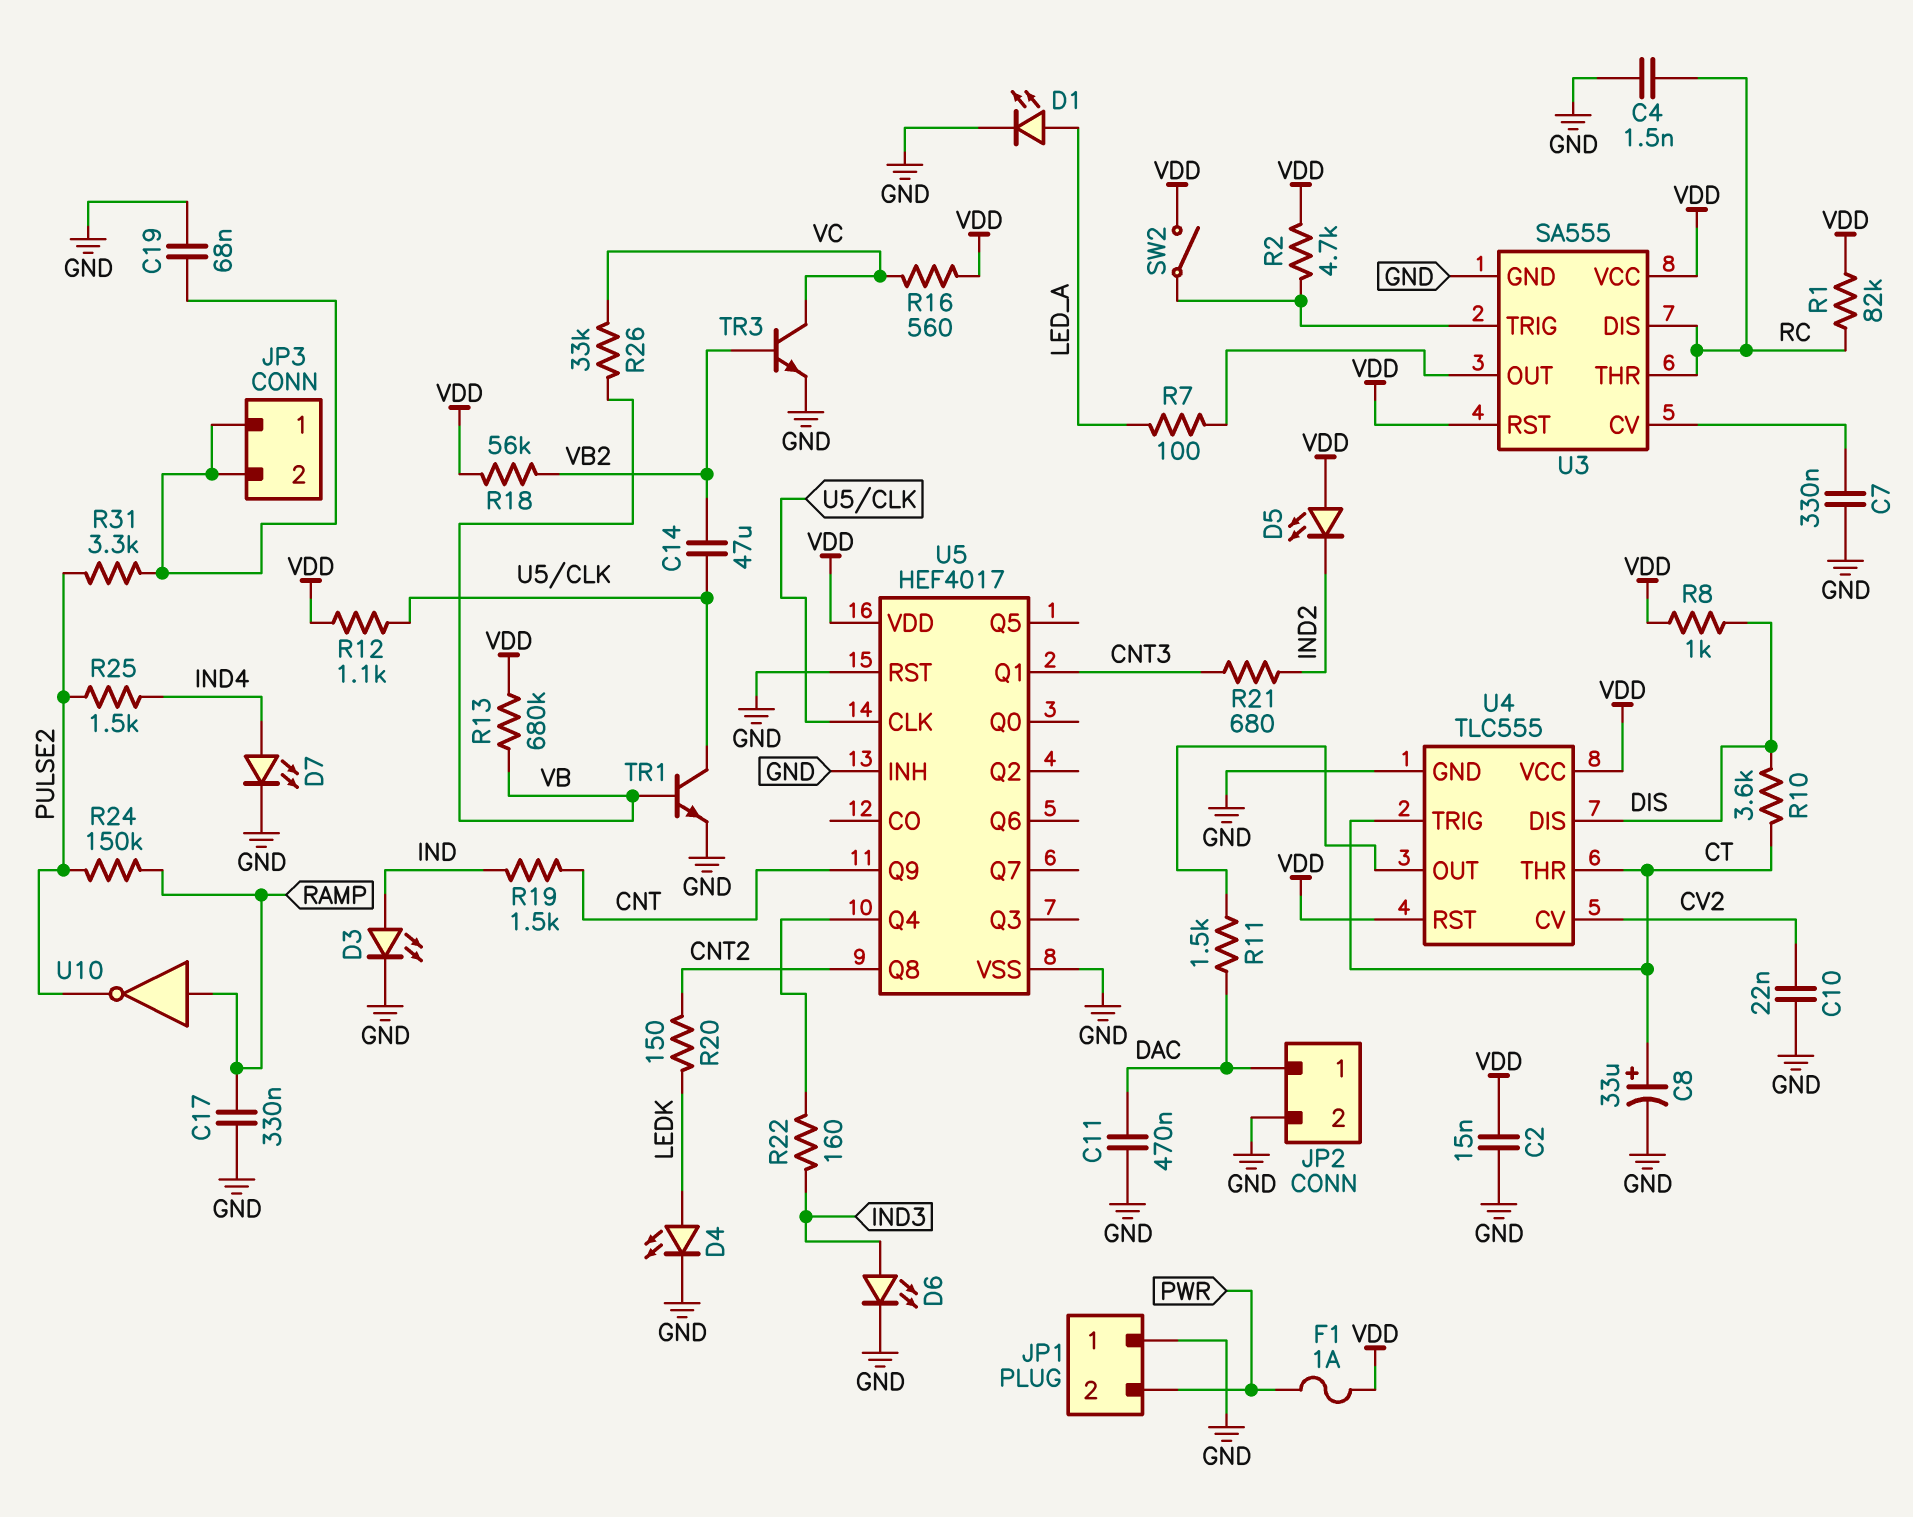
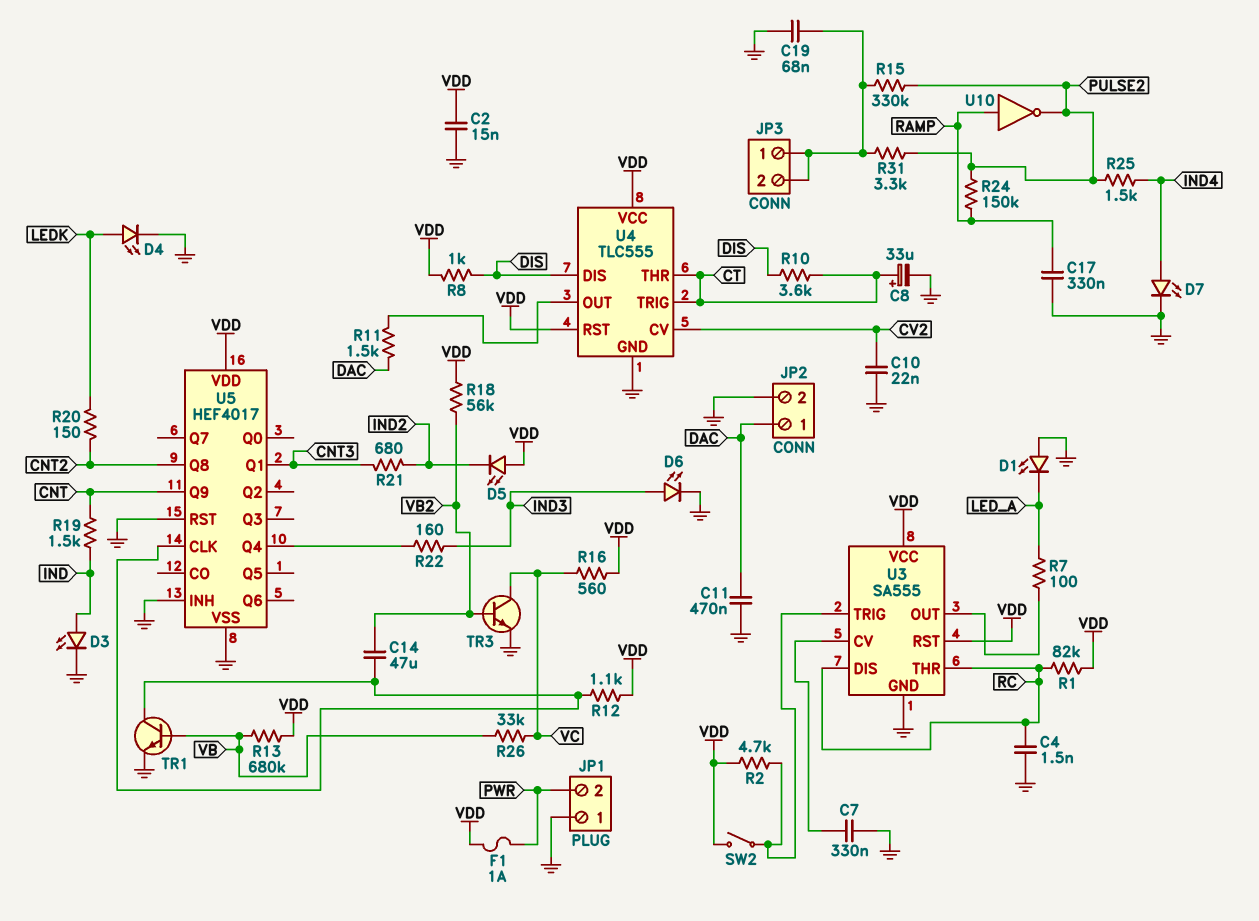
D1: LED (A LED_A, K GND) -> LED (A GND, K LED_A)
R15: none -> 330k (JP3/1, PULSE2)

